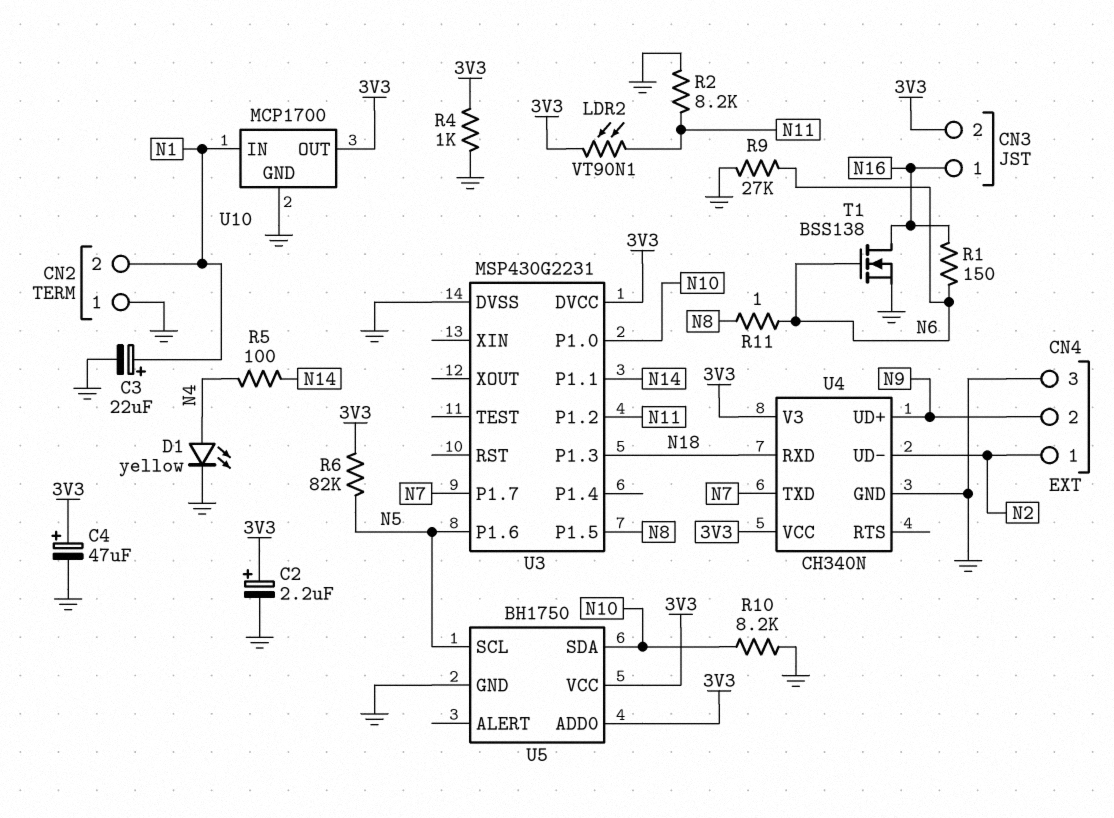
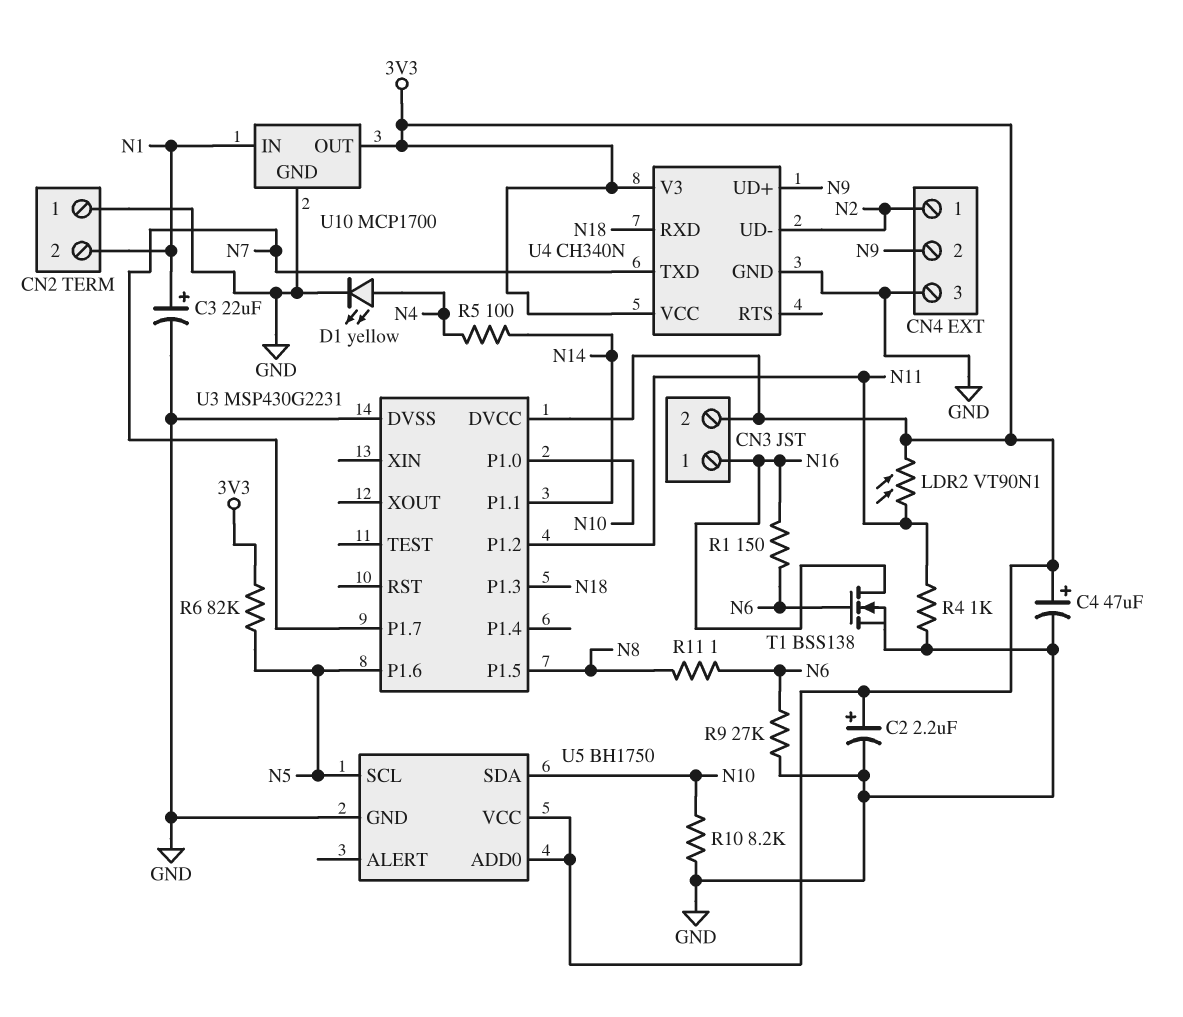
R2: 8.2k (GND, N11) -> none
R4: 1k (3V3, GND) -> 1k (GND, N11)

